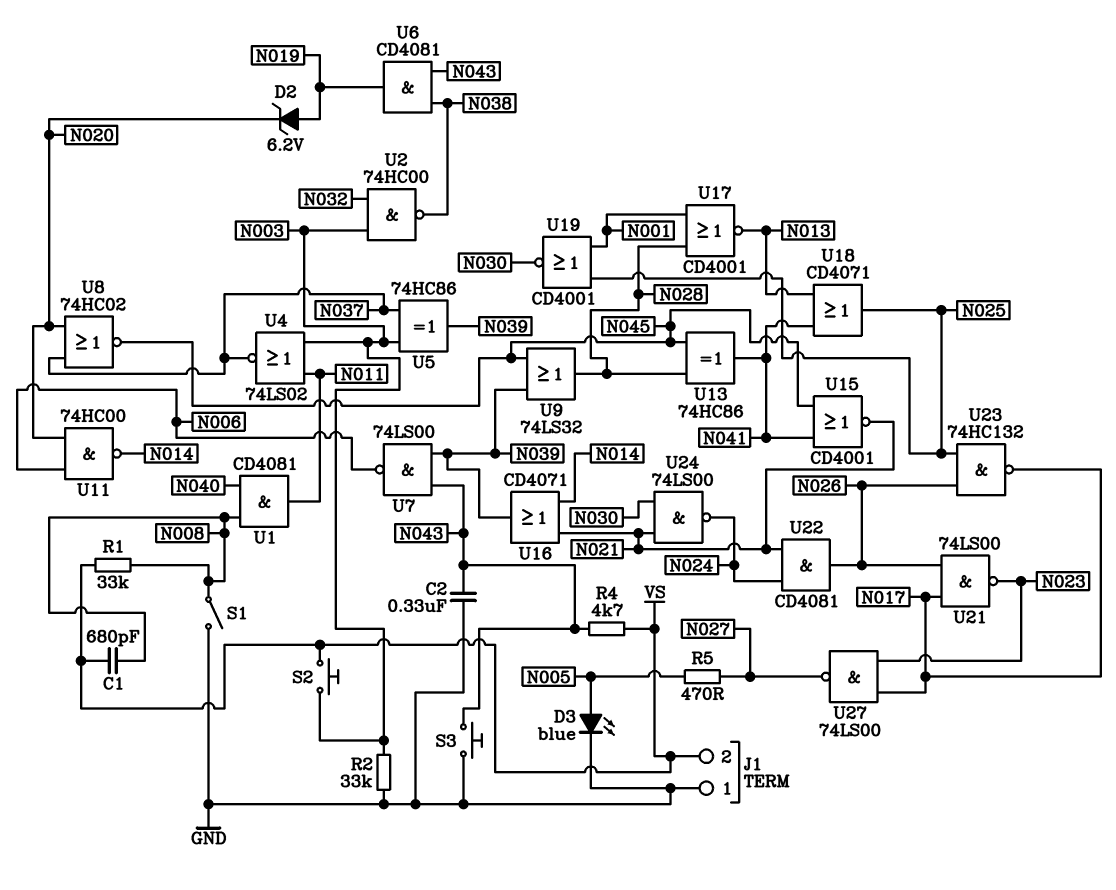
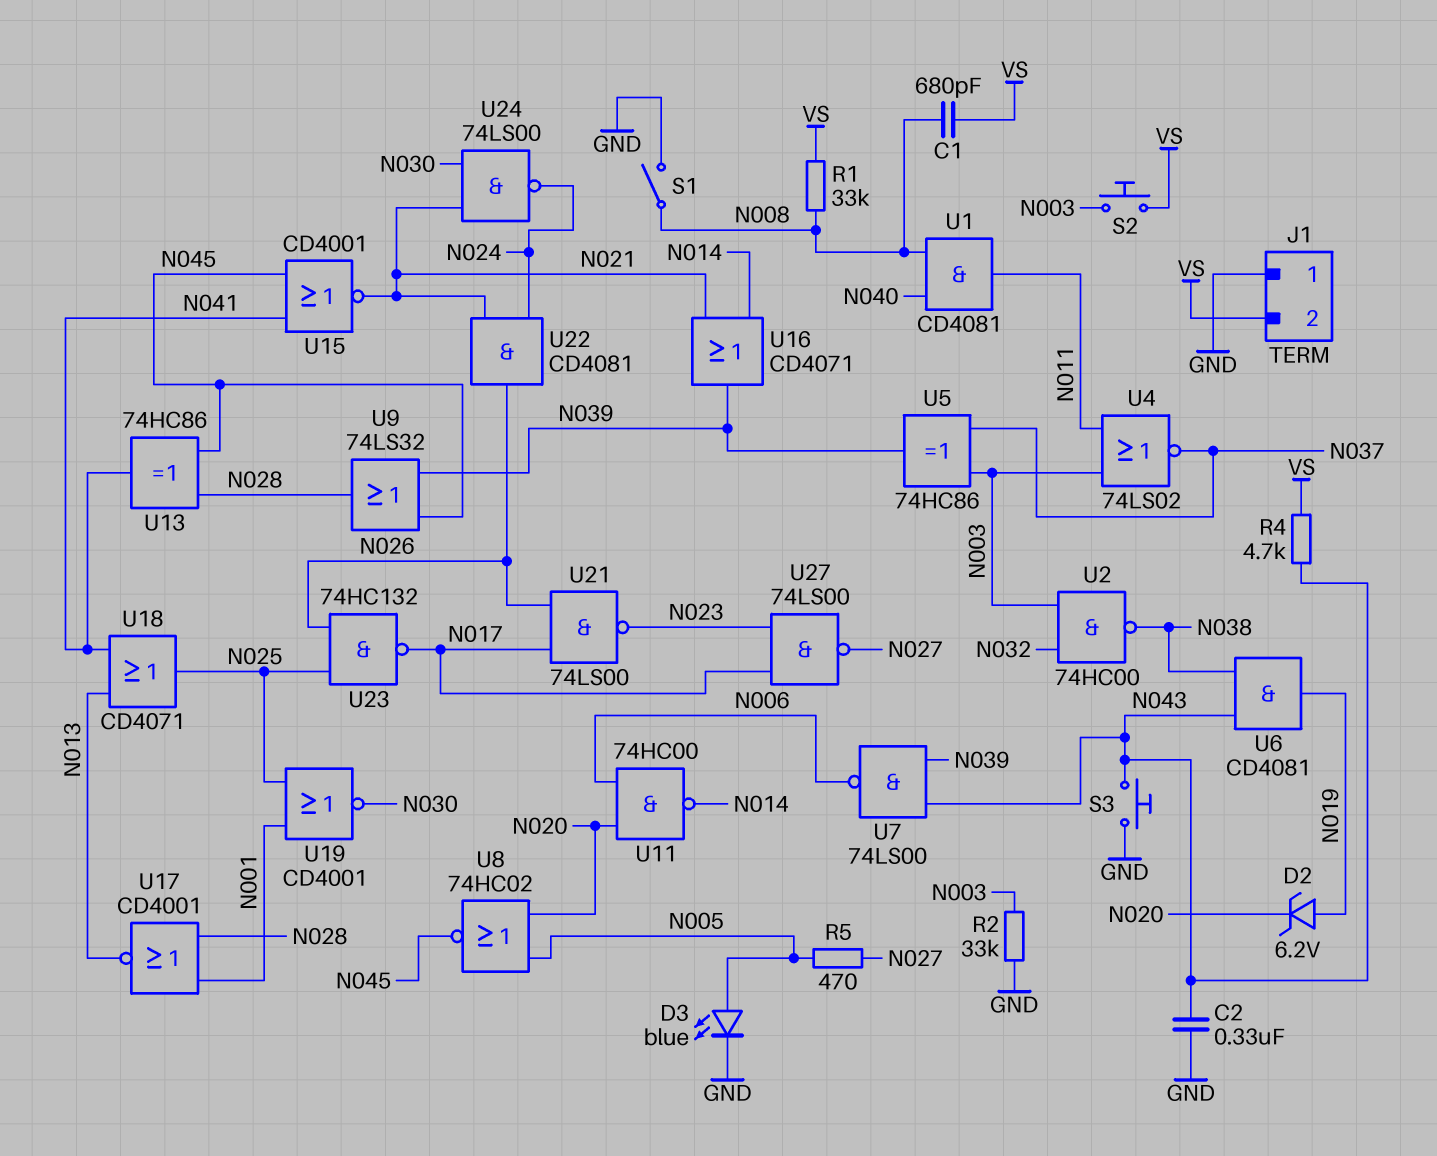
U8: NOR 74HC02 (in N020, in N037, out N045) -> NOR 74HC02 (in N005, in N020, out N045)

